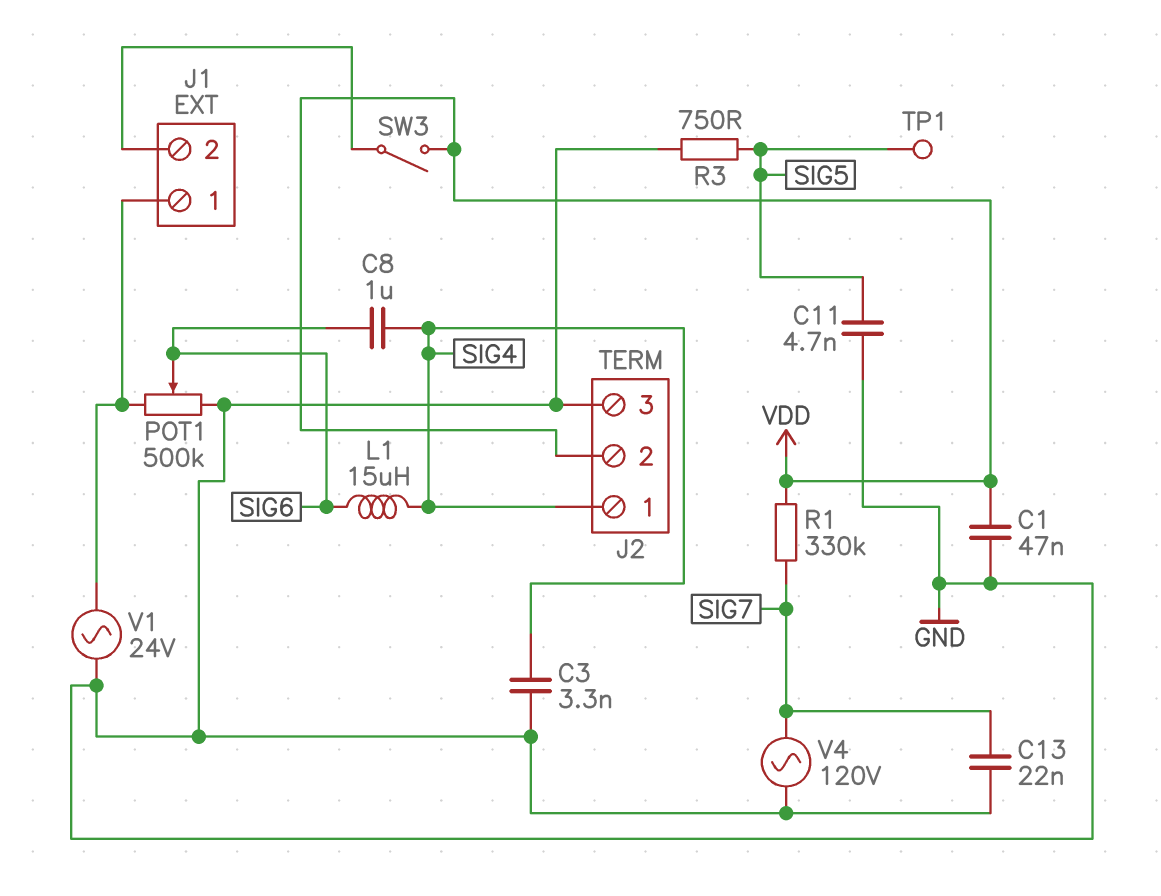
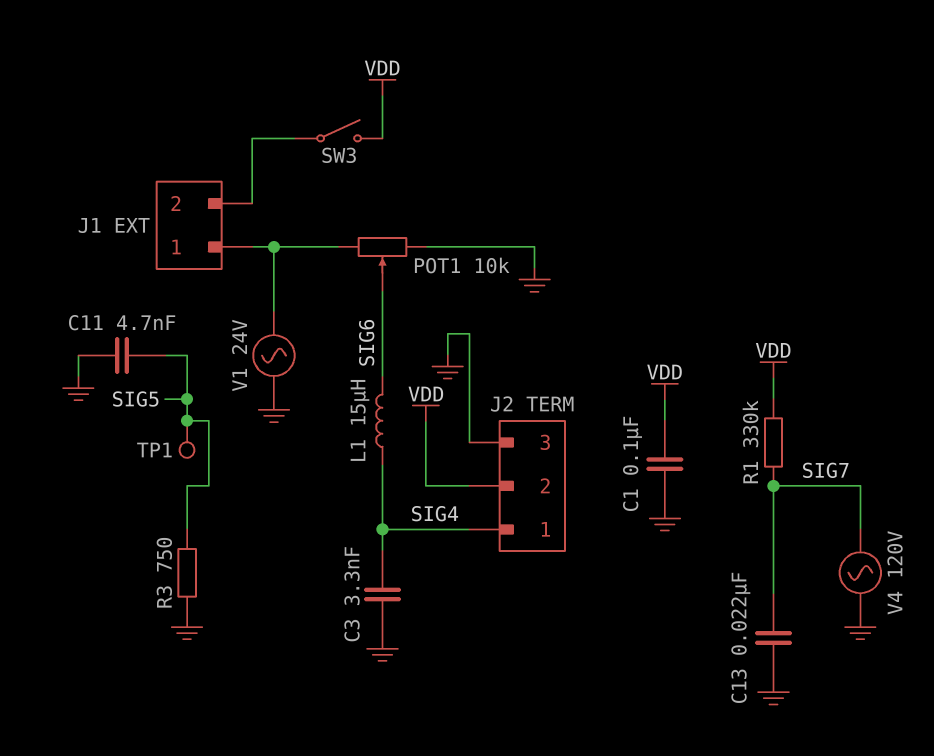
C1: 47nF (GND, VDD) -> 100nF (GND, VDD)
C8: 1uF (SIG4, SIG6) -> none
POT1: 500k (GND, J1/1, wiper SIG6) -> 10k (GND, J1/1, wiper SIG6)

